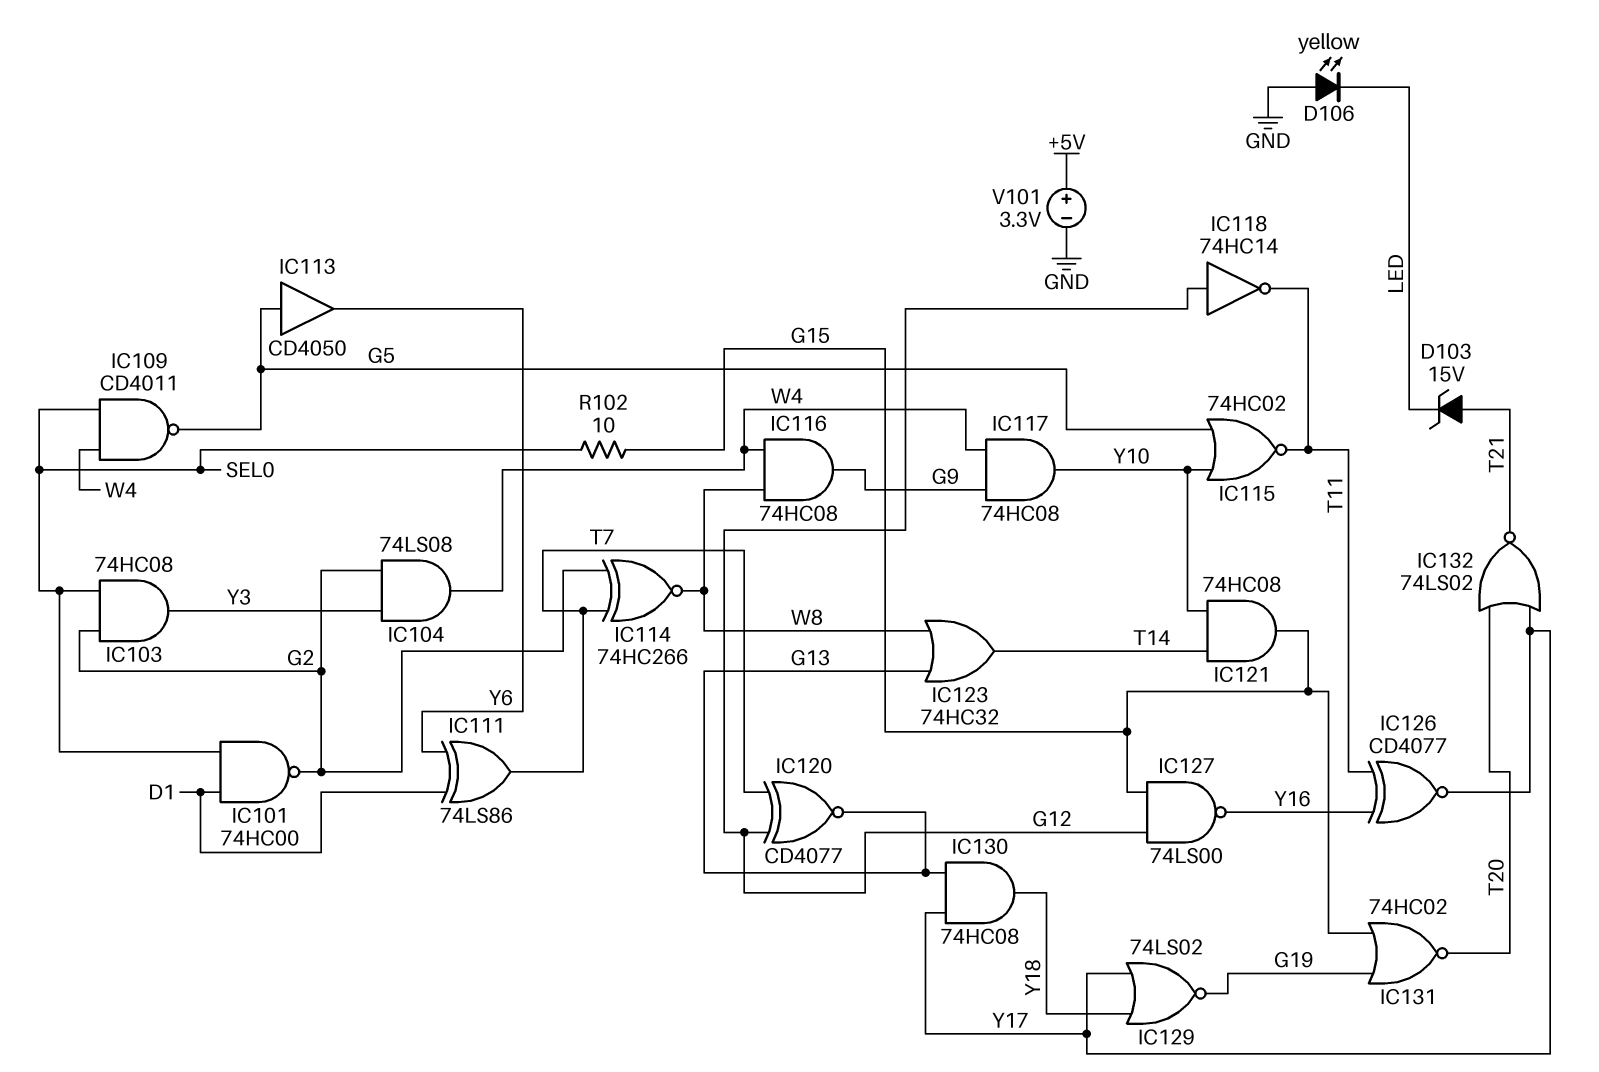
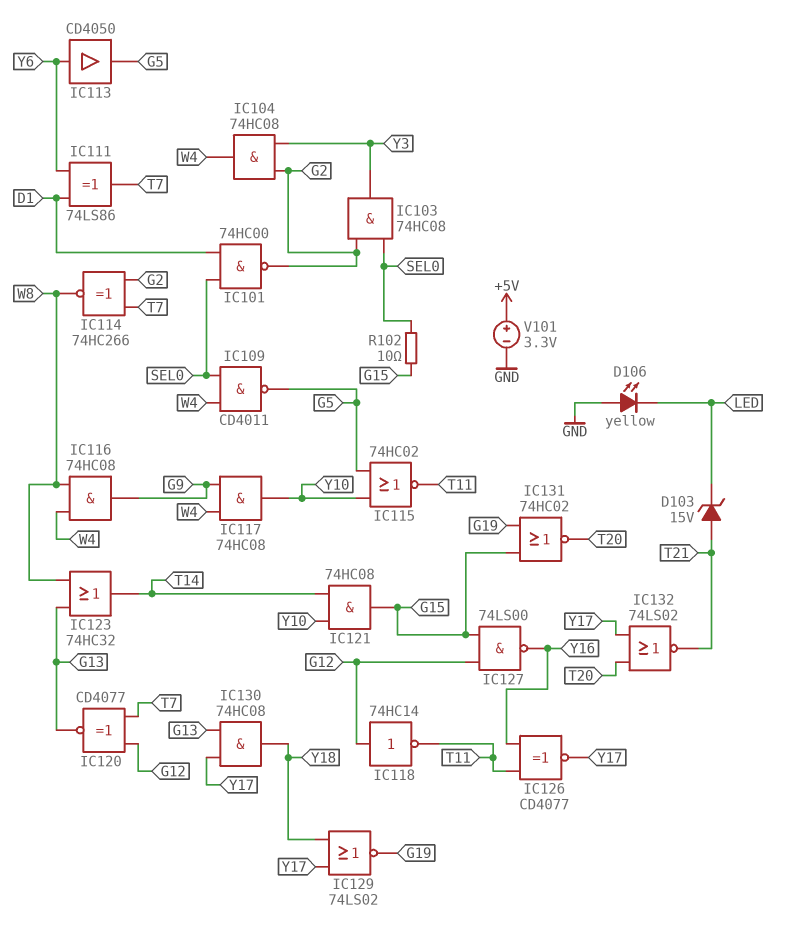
IC104: AND 74LS08 (in G2, in Y3, out W4) -> AND 74HC08 (in G2, in Y3, out W4)
IC113: buffer CD4050 (in G5, out Y6) -> buffer CD4050 (in Y6, out G5)

